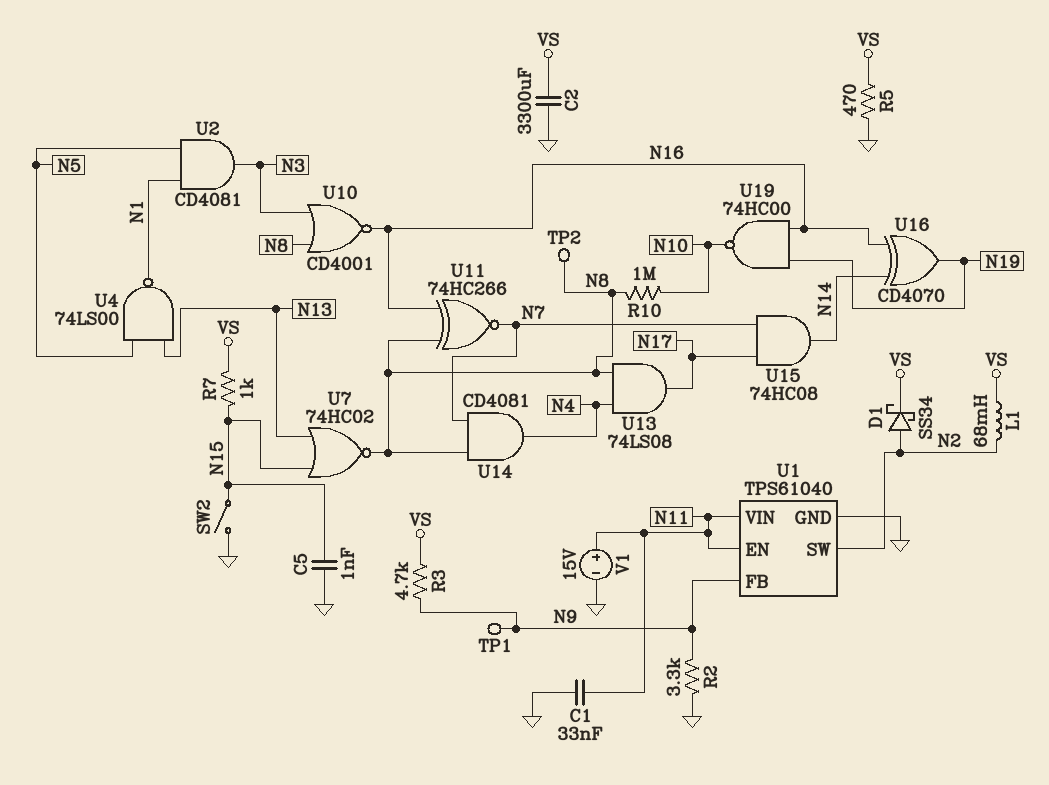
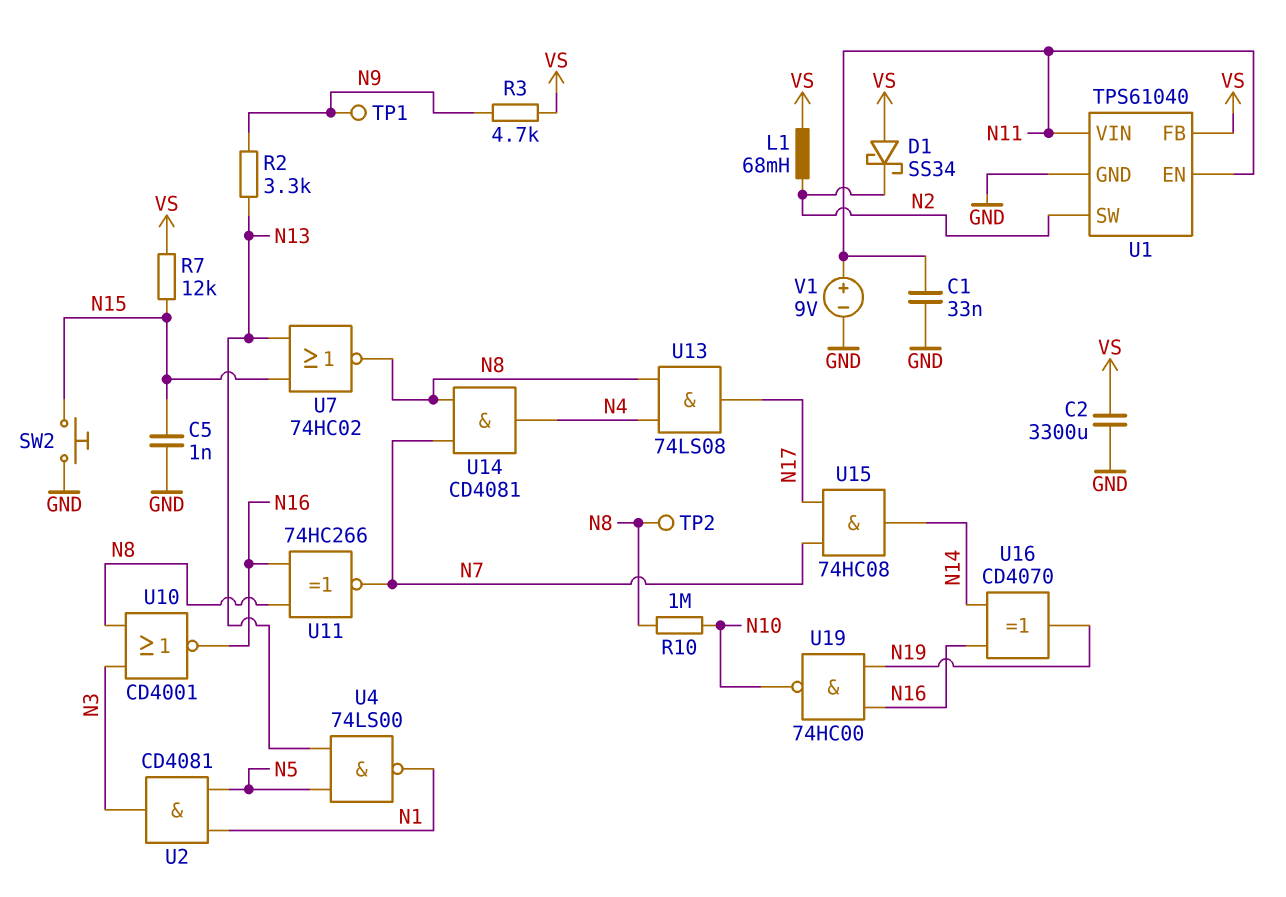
D1: schottky SS34 (A N2, K VS) -> schottky SS34 (A VS, K N2)
R2: 3.3k (GND, N9) -> 3.3k (N9, N13)
R5: 470 (GND, VS) -> none
R7: 1k (N15, VS) -> 12k (N15, VS)
SW2: switch (GND, N15) -> button (GND, N15)
U1 pin FB: N9 -> VS
V1: 15V (plus N11, minus GND) -> 9V (plus N11, minus GND)

